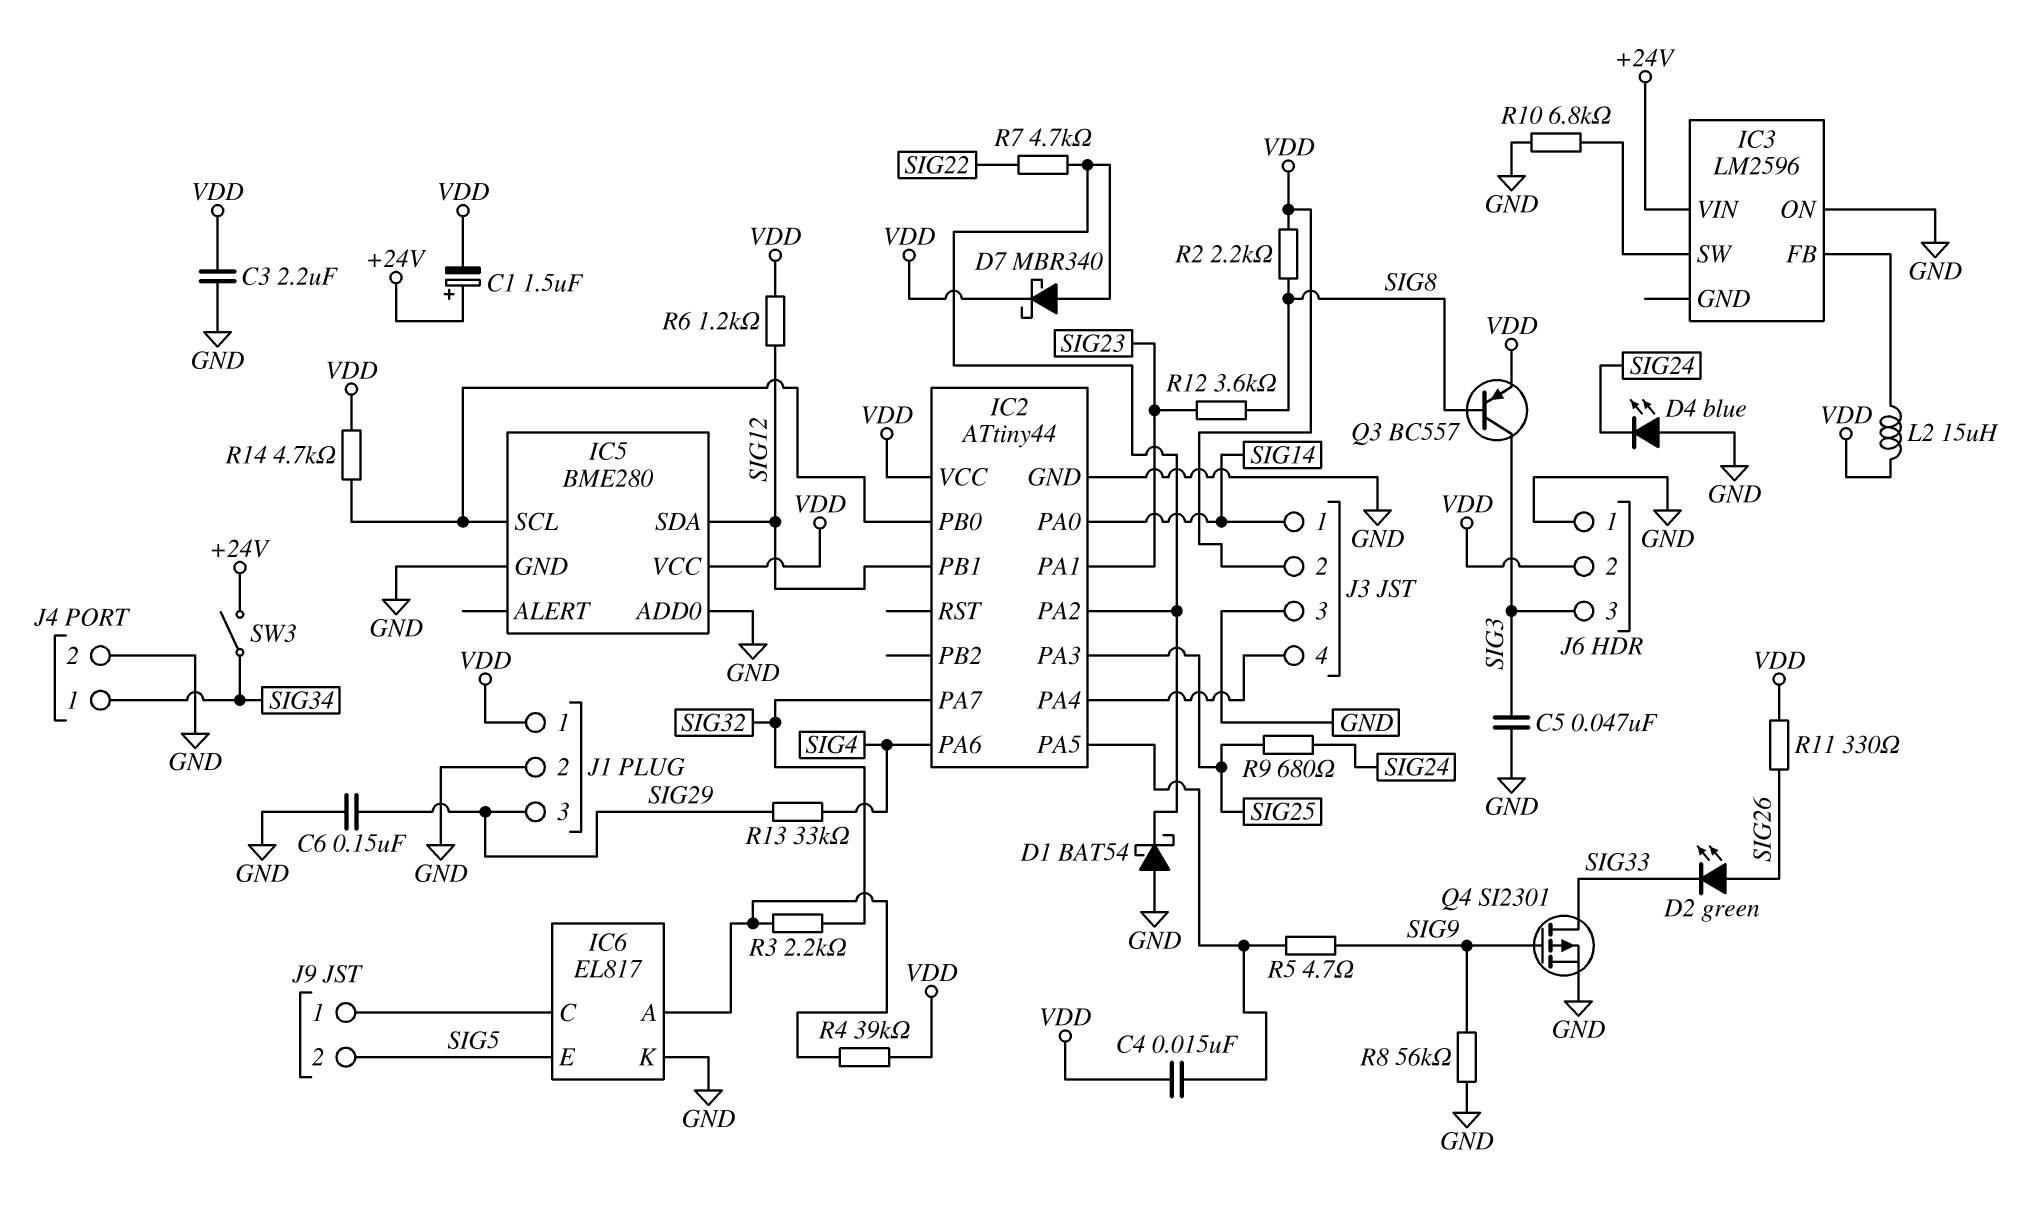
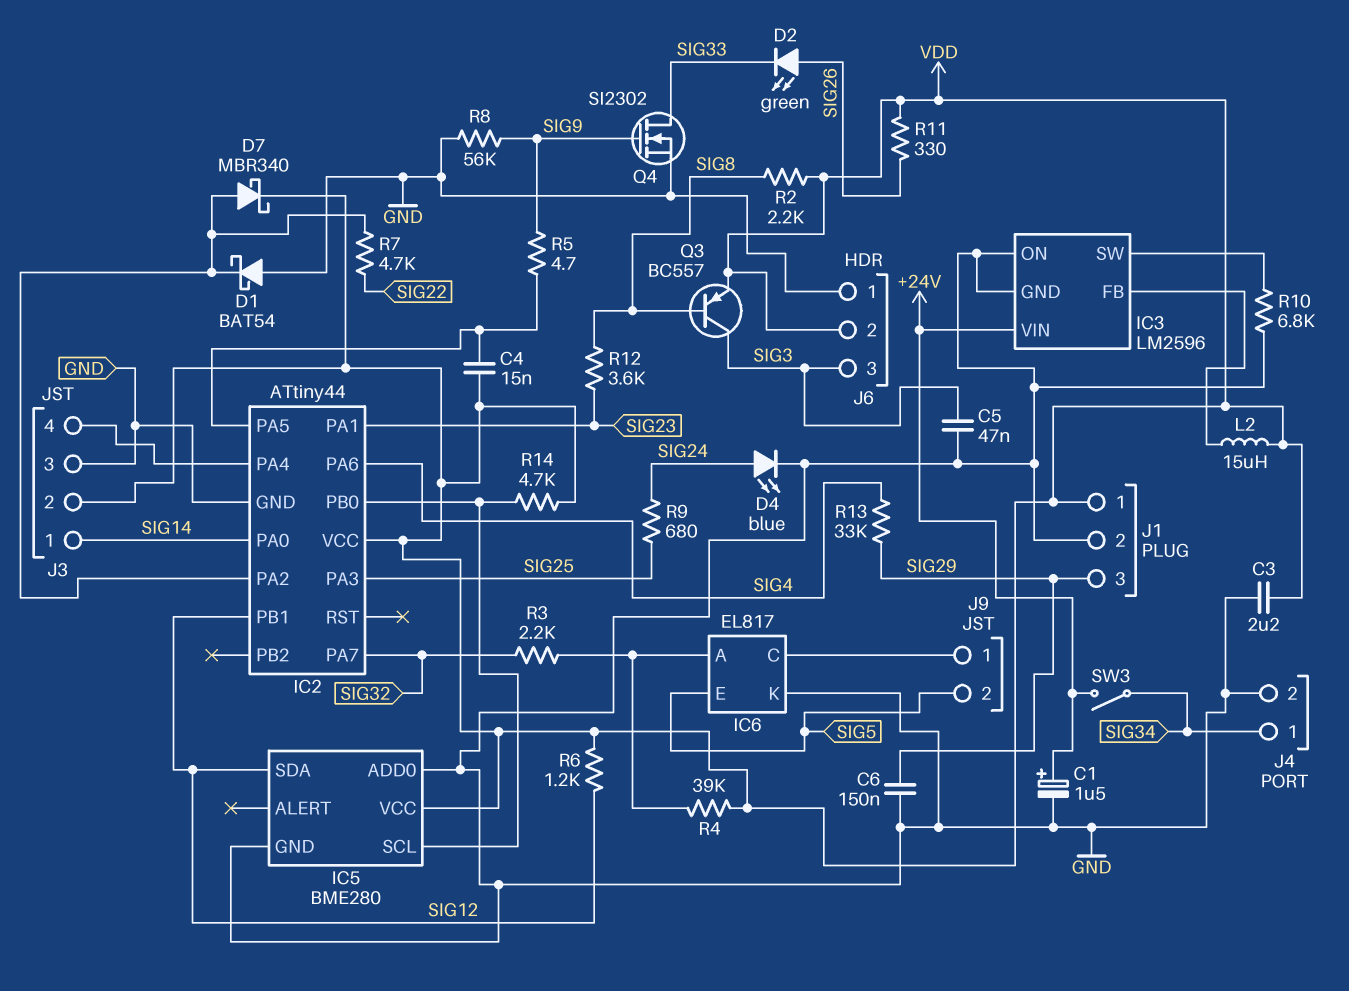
C1: 1.5uF (plus +24V, minus VDD) -> 1.5uF (plus +24V, minus GND)
D4: LED blue (A GND, K SIG24) -> LED blue (A SIG24, K GND)
IC3 pin GND: none -> GND
Q4: PMOS SI2301 (G SIG9, D SIG33, S GND) -> NMOS SI2302 (G SIG9, D SIG33, S GND)

